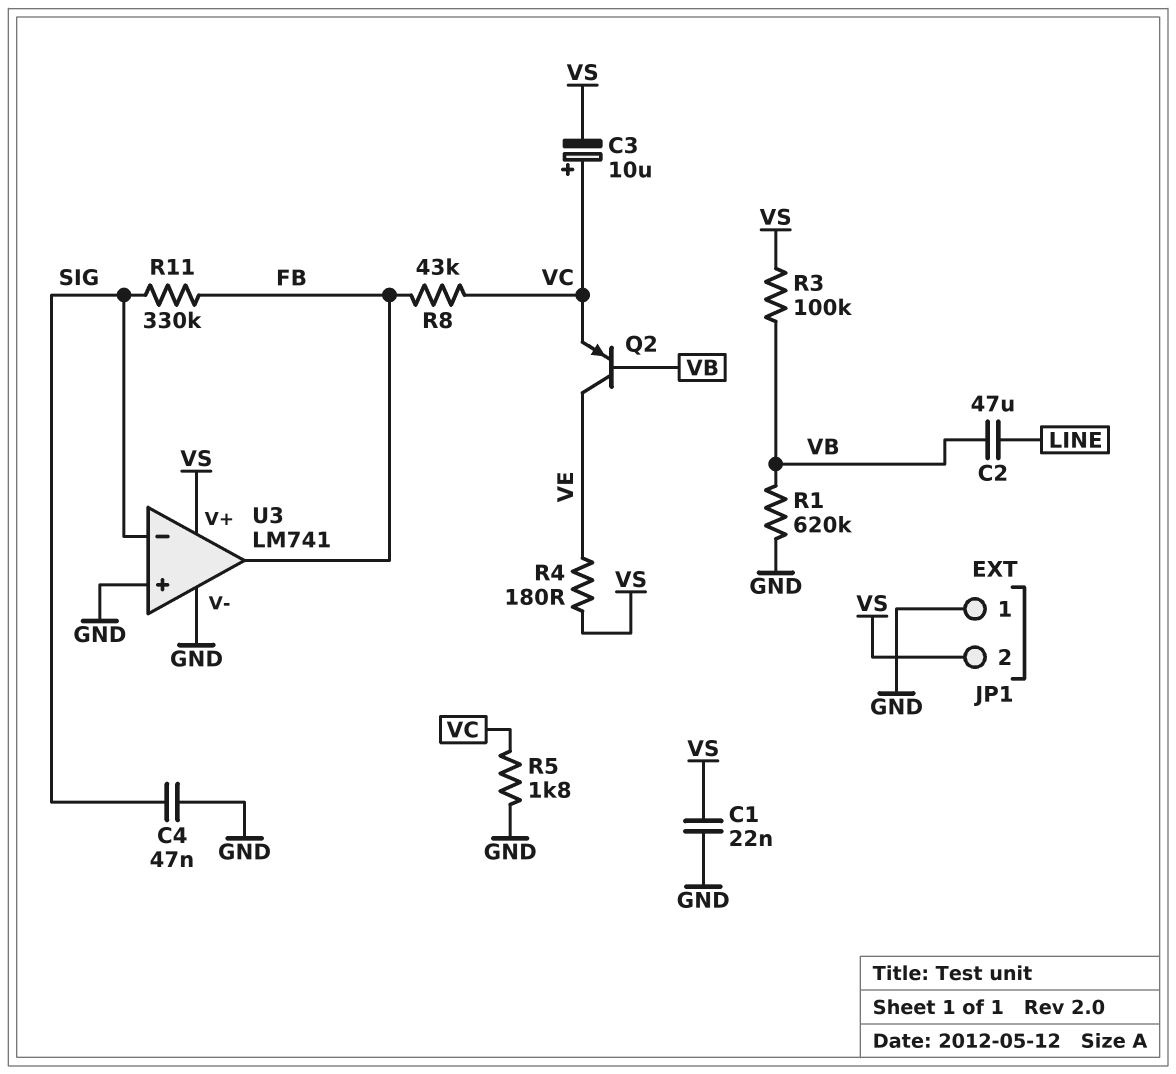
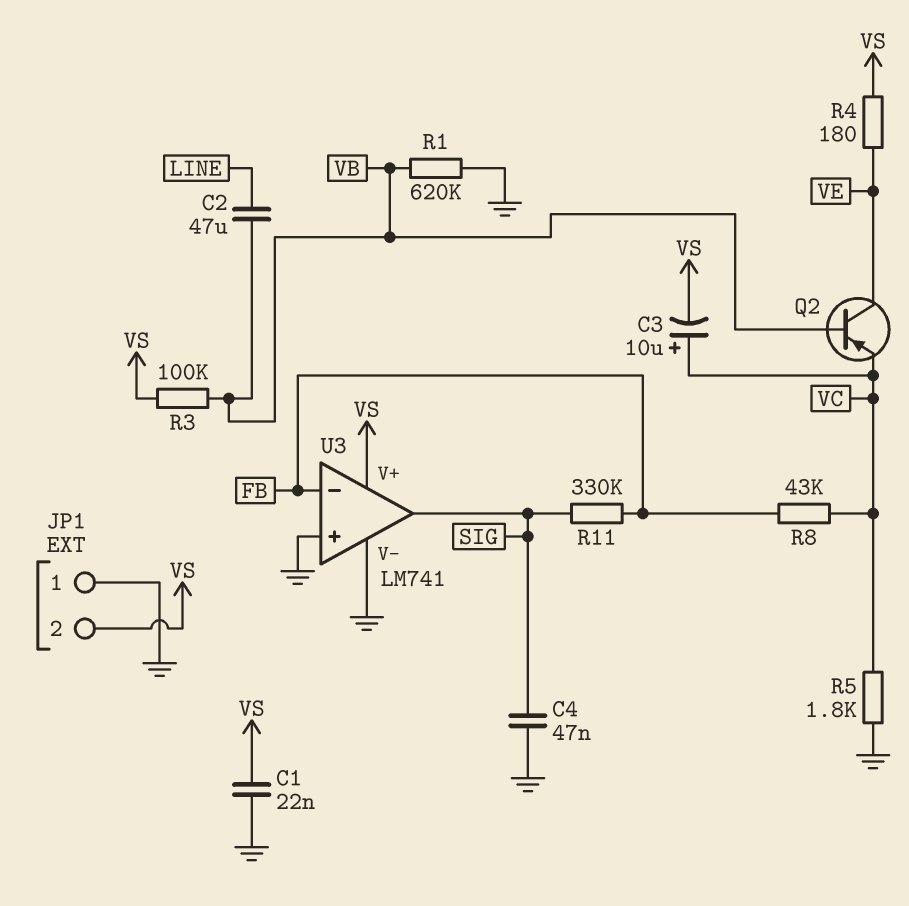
U3 pin in-: SIG -> FB
U3 pin out: FB -> SIG

